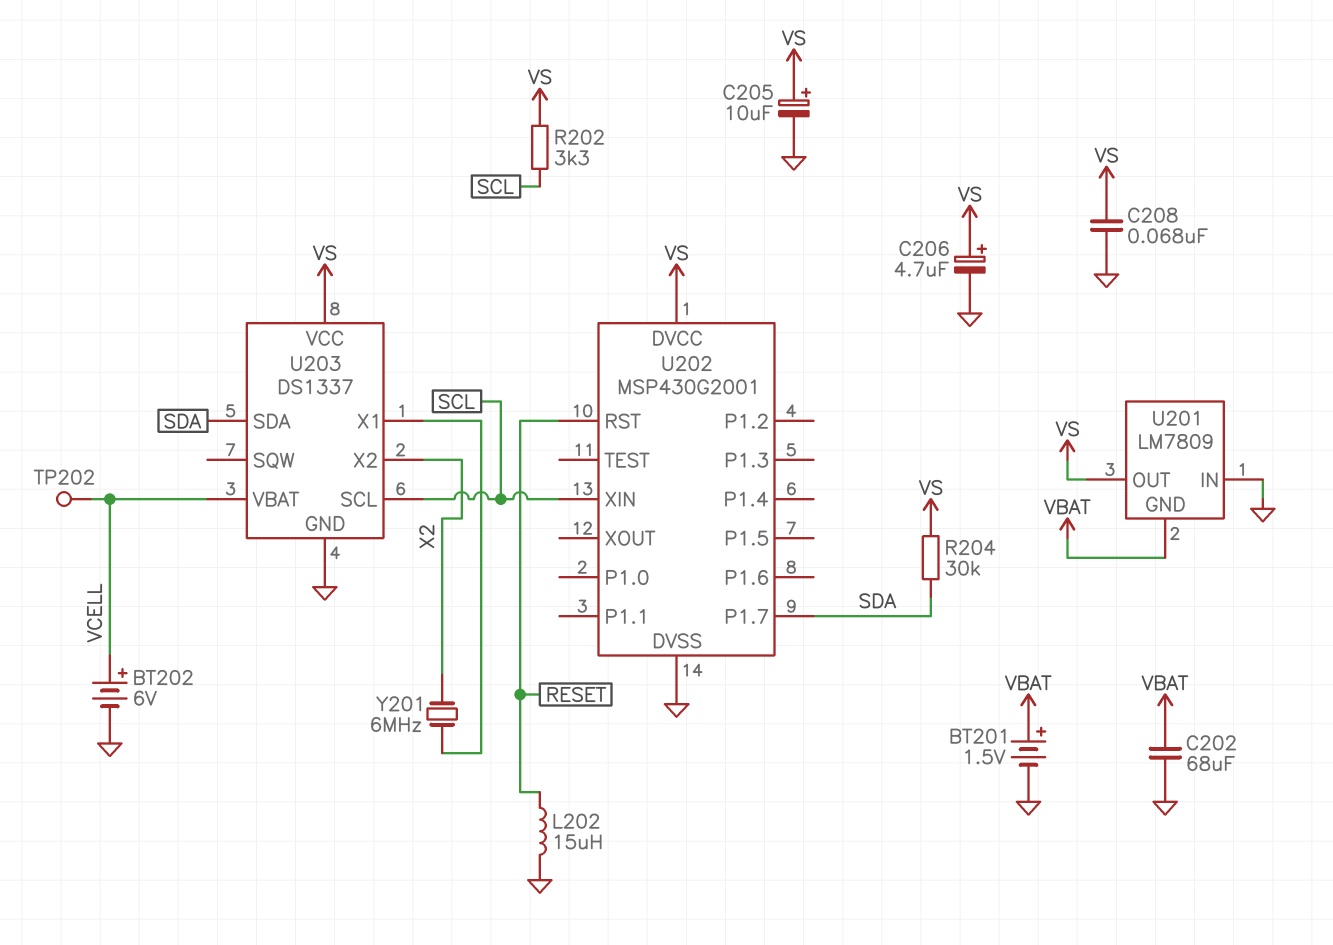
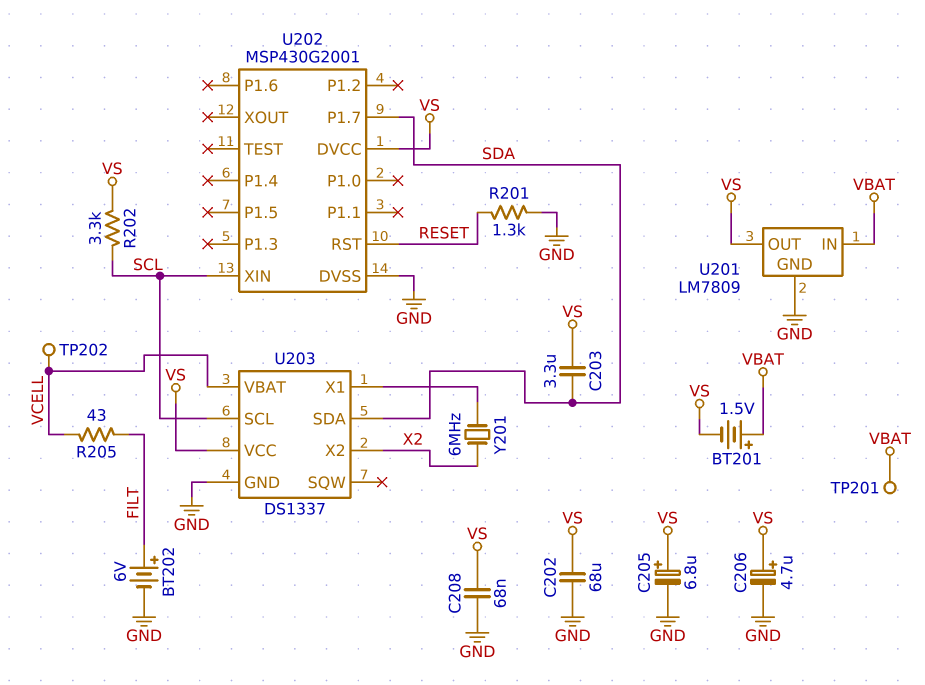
BT201: 1.5V (plus VBAT, minus GND) -> 1.5V (plus VBAT, minus VS)
BT202: 6V (plus VCELL, minus GND) -> 6V (plus FILT, minus GND)
C202: 68uF (GND, VBAT) -> 68uF (GND, VS)
C203: none -> 3.3uF (SDA, VS)
C205: 10uF (plus VS, minus GND) -> 6.8uF (plus VS, minus GND)
L202: 15uH (GND, RESET) -> none
R201: none -> 1.3k (GND, RESET)
R204: 30k (SDA, VS) -> none
R205: none -> 43 (FILT, VCELL)
TP201: none -> test point (VBAT)
U201 pin GND: VBAT -> GND
U201 pin IN: GND -> VBAT

